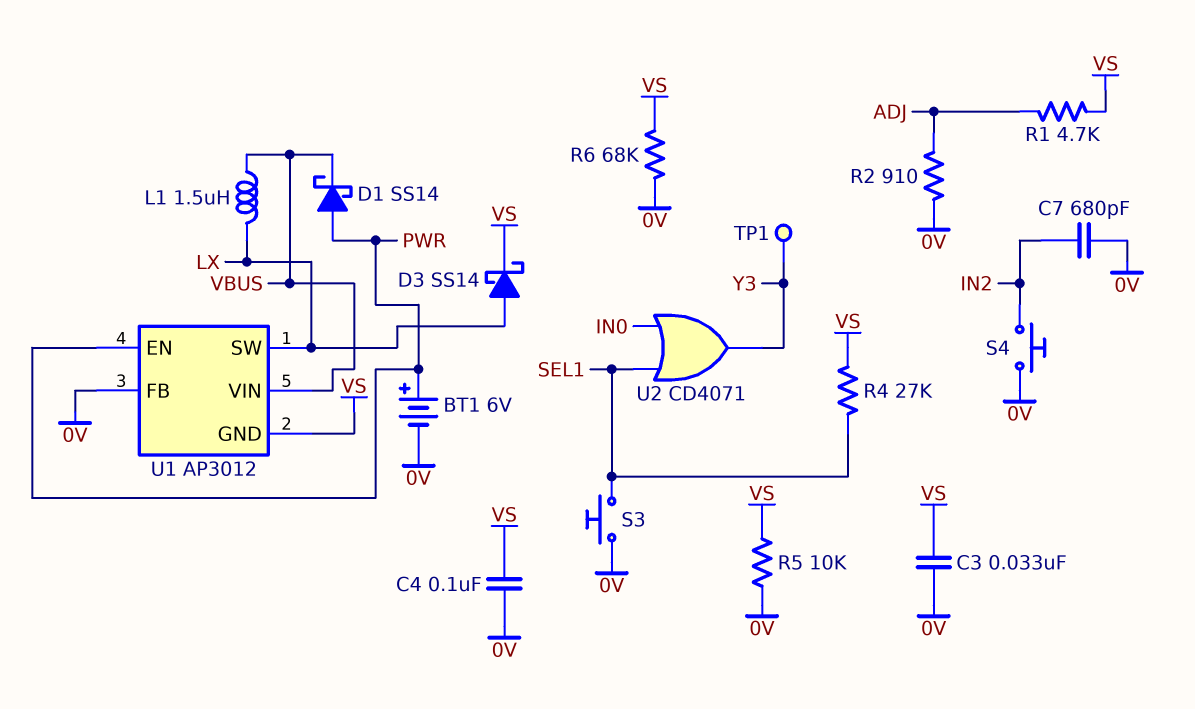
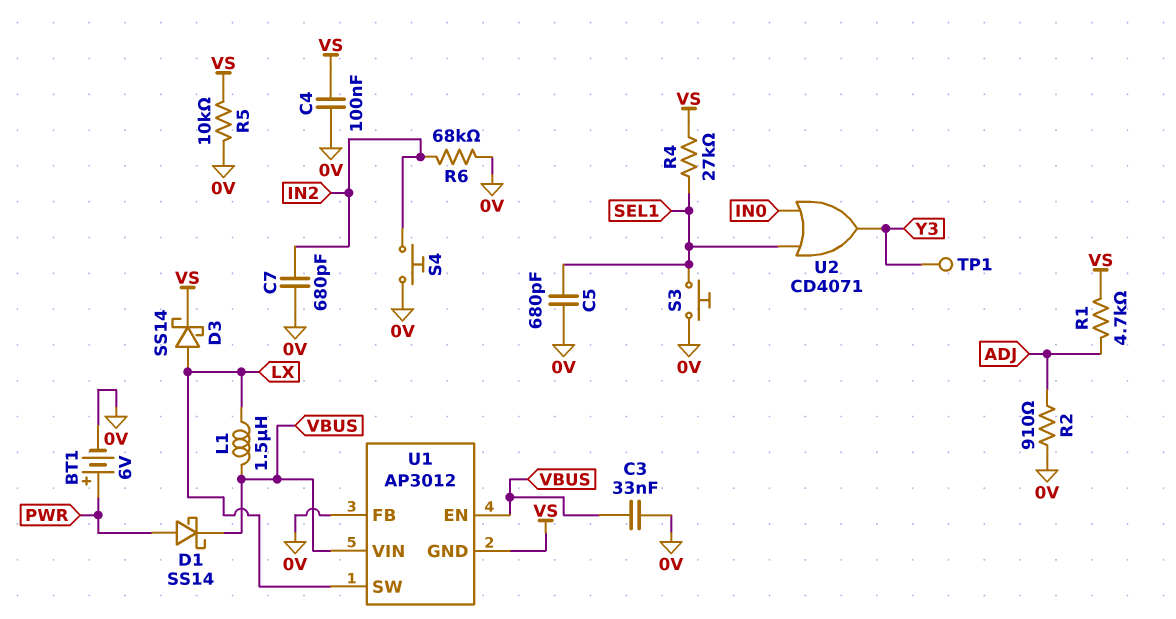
C3: 33nF (0V, VS) -> 33nF (0V, VBUS)
C5: none -> 680pF (0V, SEL1)
R6: 68k (0V, VS) -> 68k (0V, IN2)
U1 pin EN: PWR -> VBUS

